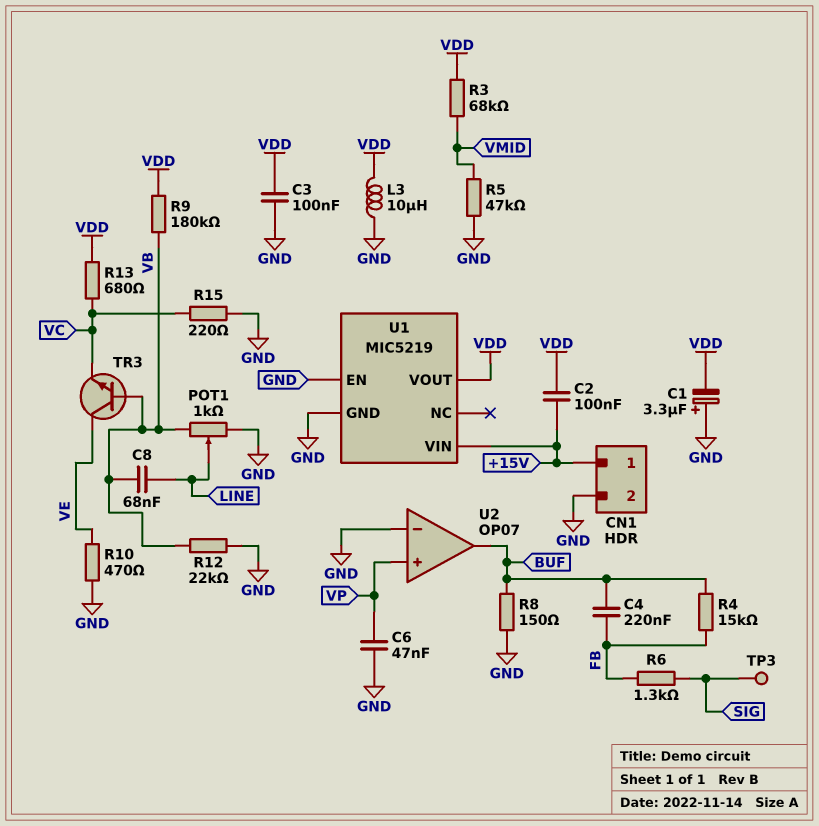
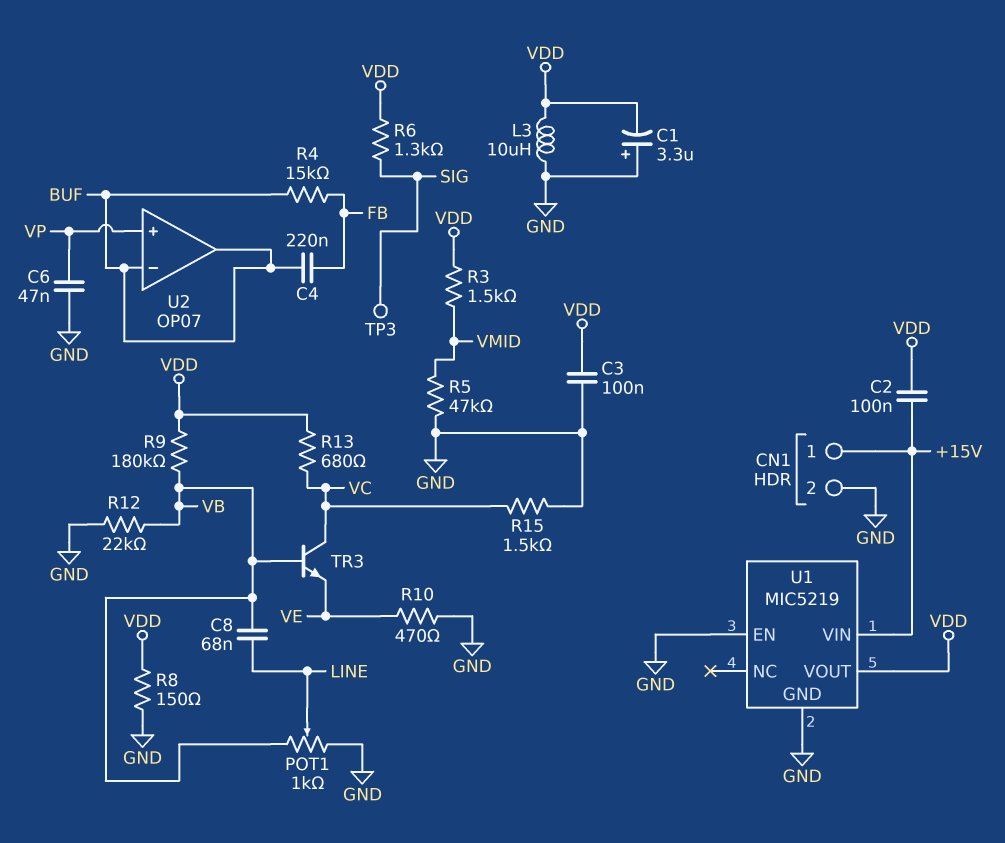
R3: 68k (VDD, VMID) -> 1.5k (VDD, VMID)
R6: 1.3k (FB, SIG) -> 1.3k (SIG, VDD)
R8: 150 (BUF, GND) -> 150 (GND, VDD)
R15: 220 (GND, VC) -> 1.5k (GND, VC)
TR3: NPN (B VB, C VE, E VC) -> NPN (B VB, C VC, E VE)
U2 pin in-: GND -> BUF

